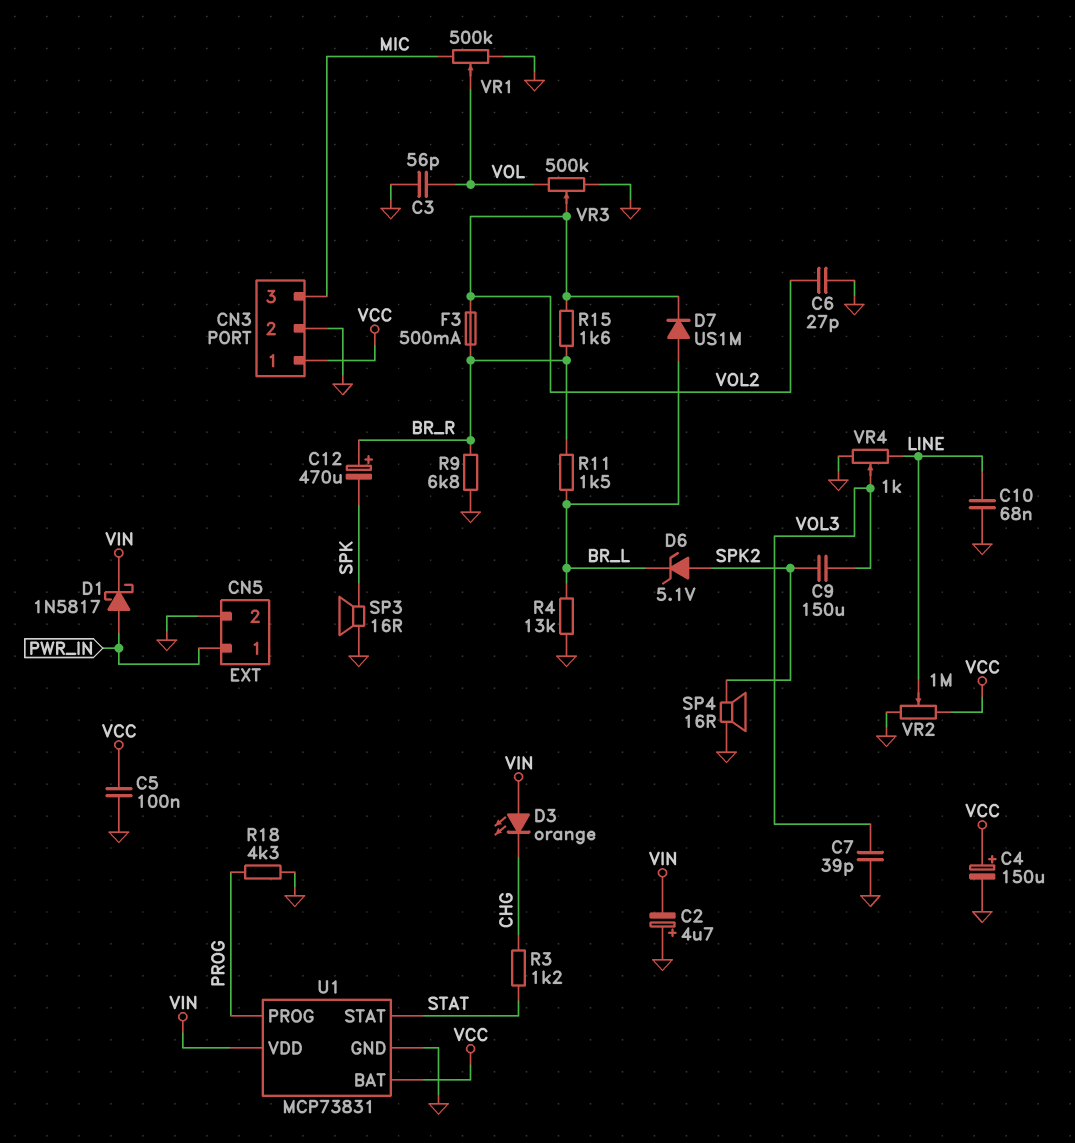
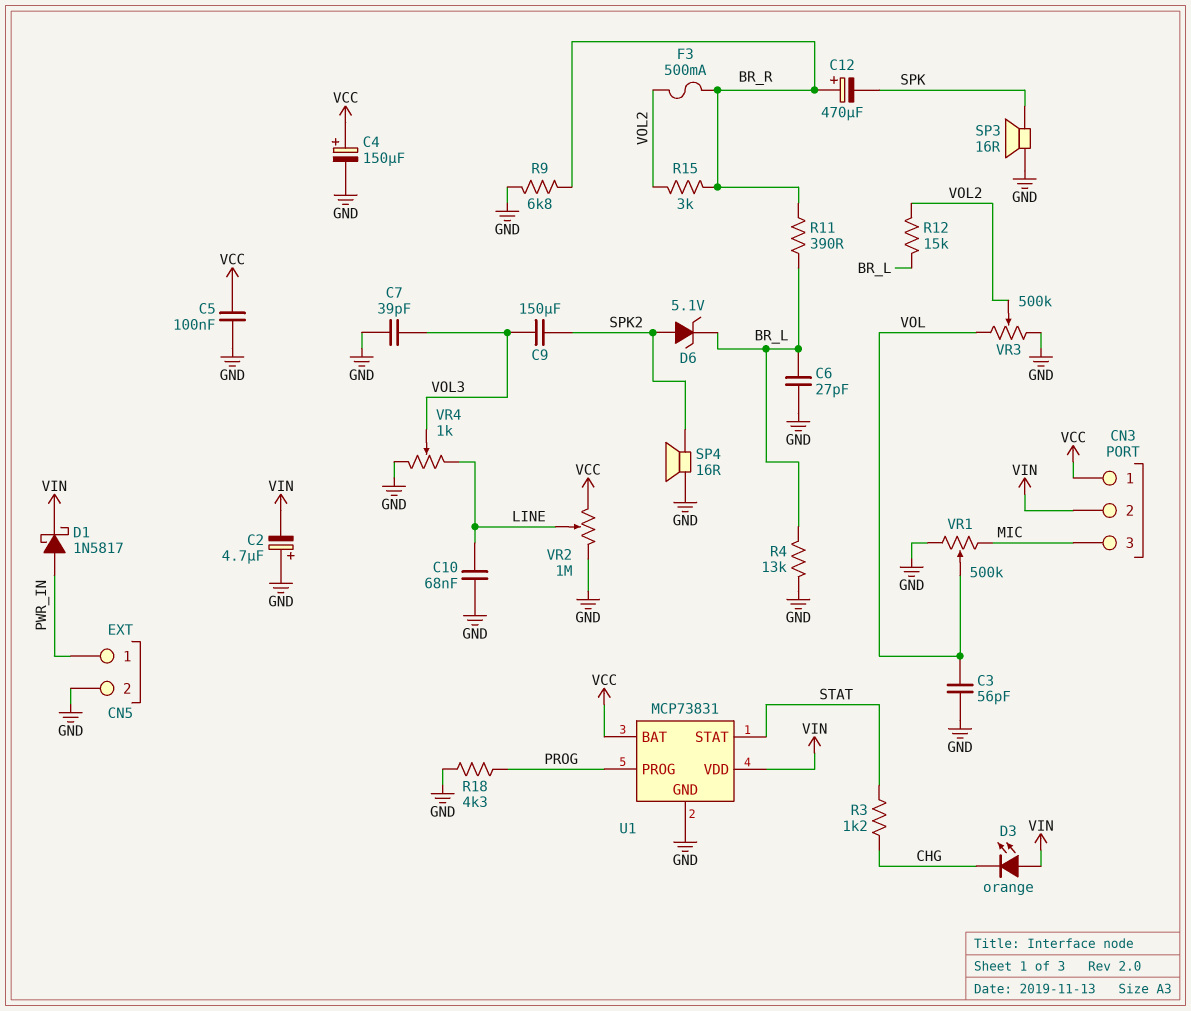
C6: 27pF (GND, VOL2) -> 27pF (BR_L, GND)
CN3 pin 2: GND -> VIN
D7: diode US1M (A BR_L, K VOL2) -> none
R11: 1.5k (BR_L, BR_R) -> 390 (BR_L, BR_R)
R12: none -> 15k (BR_L, VOL2)
R15: 1.6k (BR_R, VOL2) -> 3k (BR_R, VOL2)

